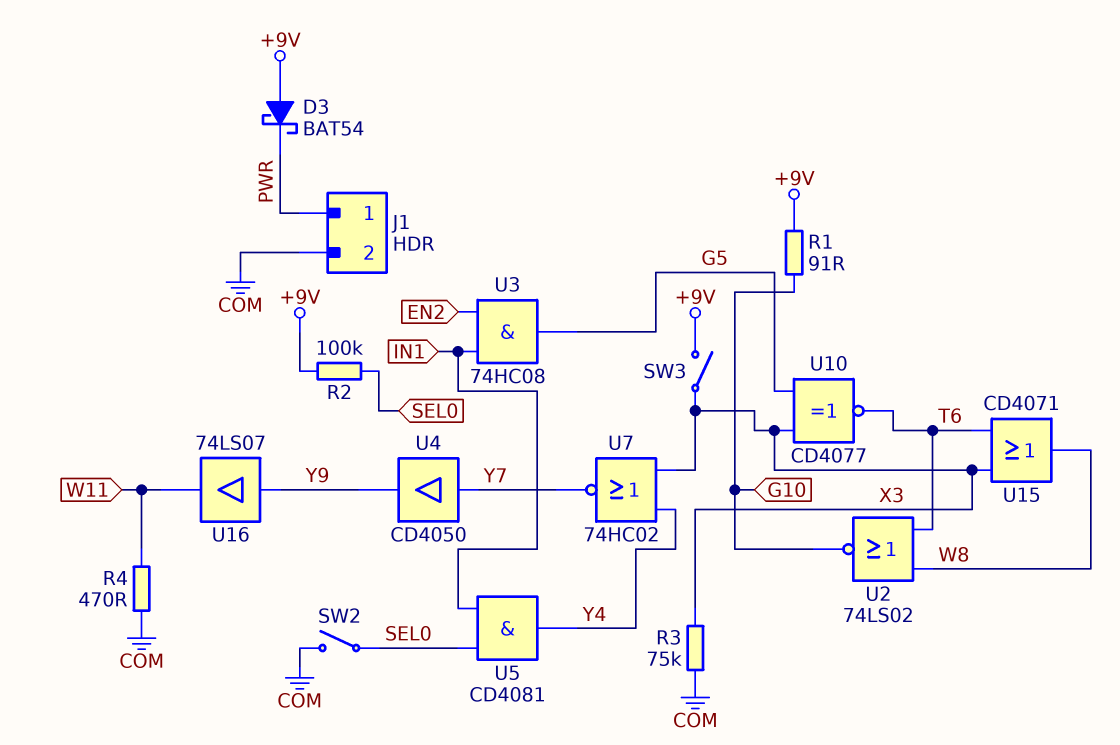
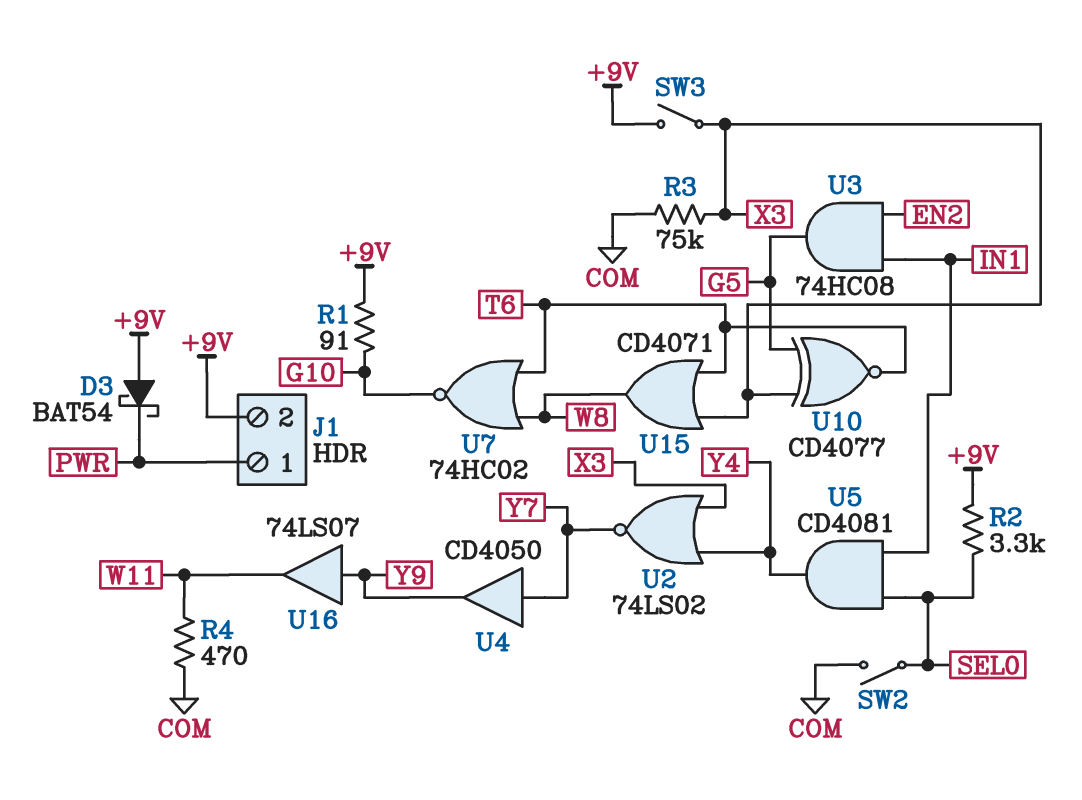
J1 pin 2: COM -> +9V
R2: 100k (+9V, SEL0) -> 3.3k (+9V, SEL0)
U2: NOR 74LS02 (in T6, in W8, out G10) -> NOR 74LS02 (in X3, in Y4, out Y7)
U7: NOR 74HC02 (in X3, in Y4, out Y7) -> NOR 74HC02 (in T6, in W8, out G10)

